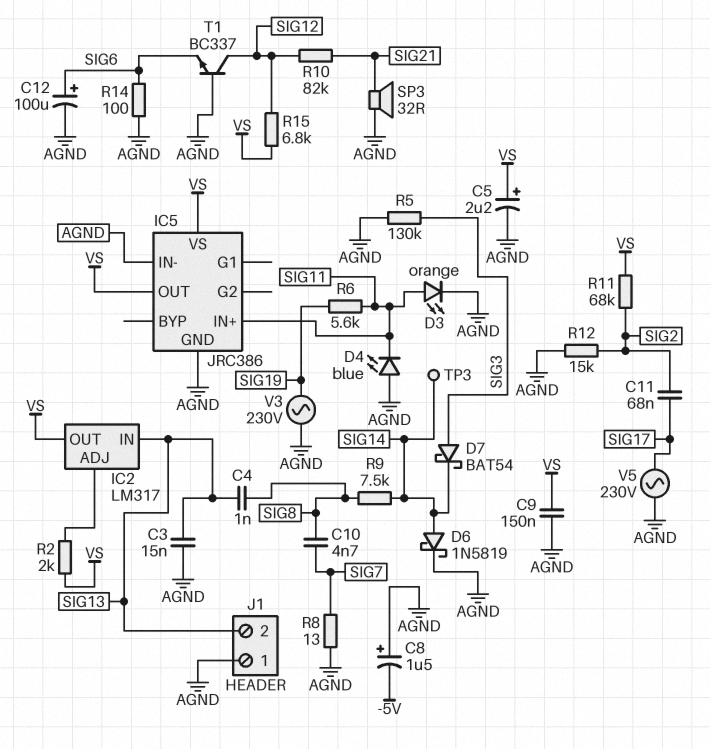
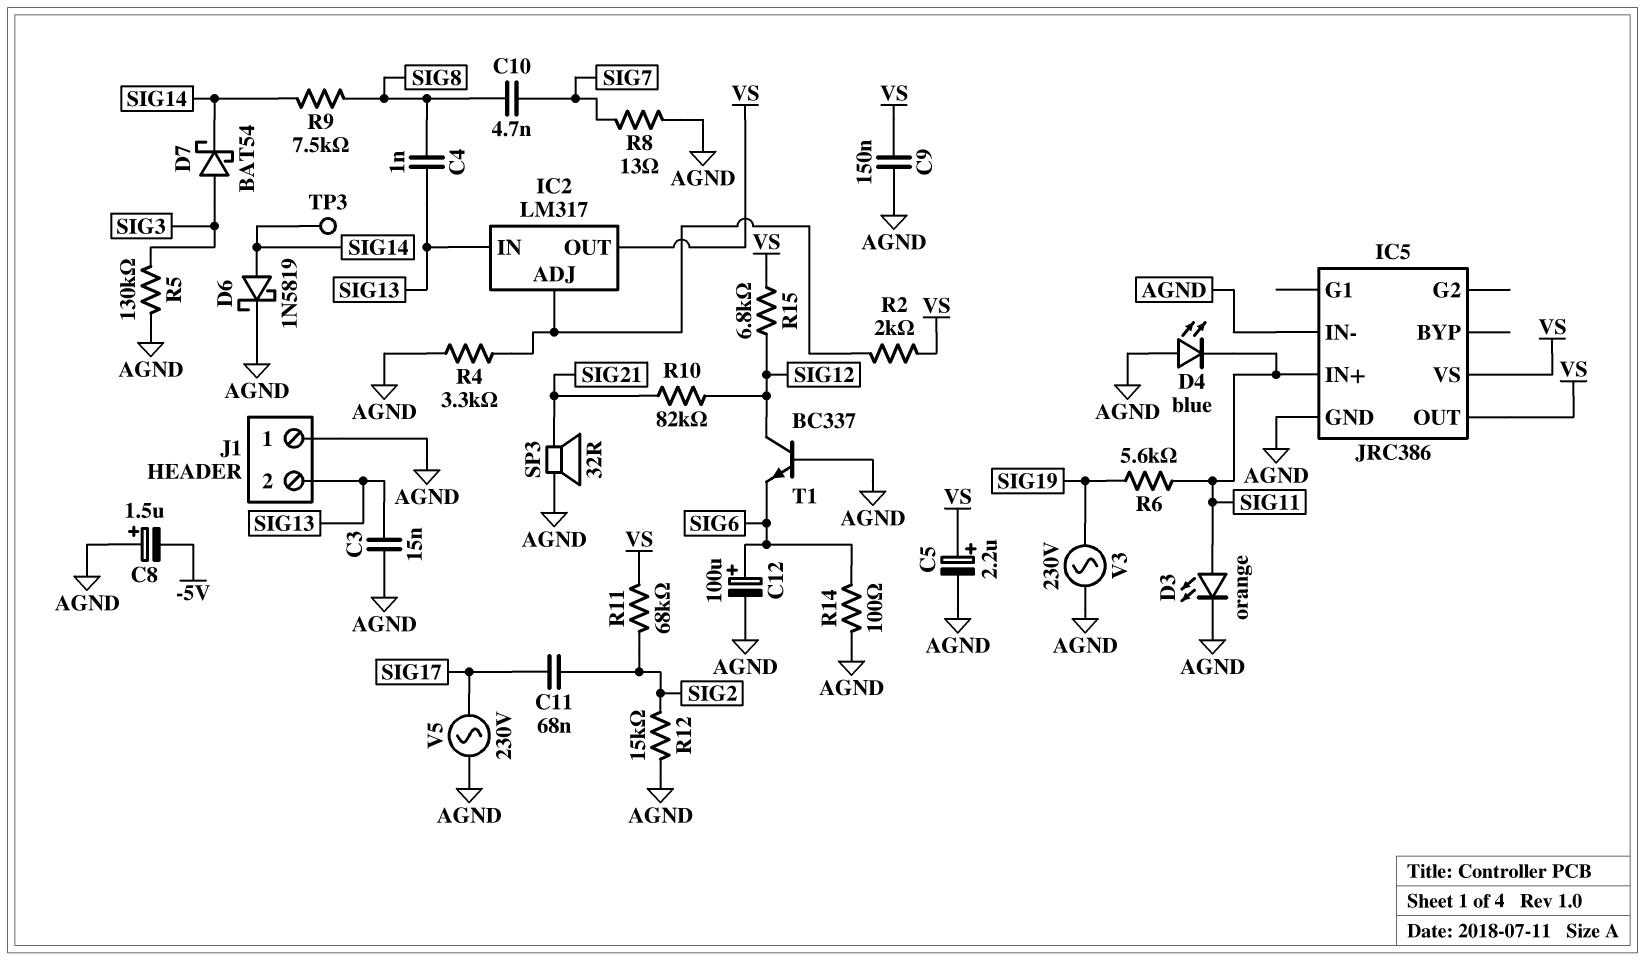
R4: none -> 3.3k (AGND, IC2/ADJ)

